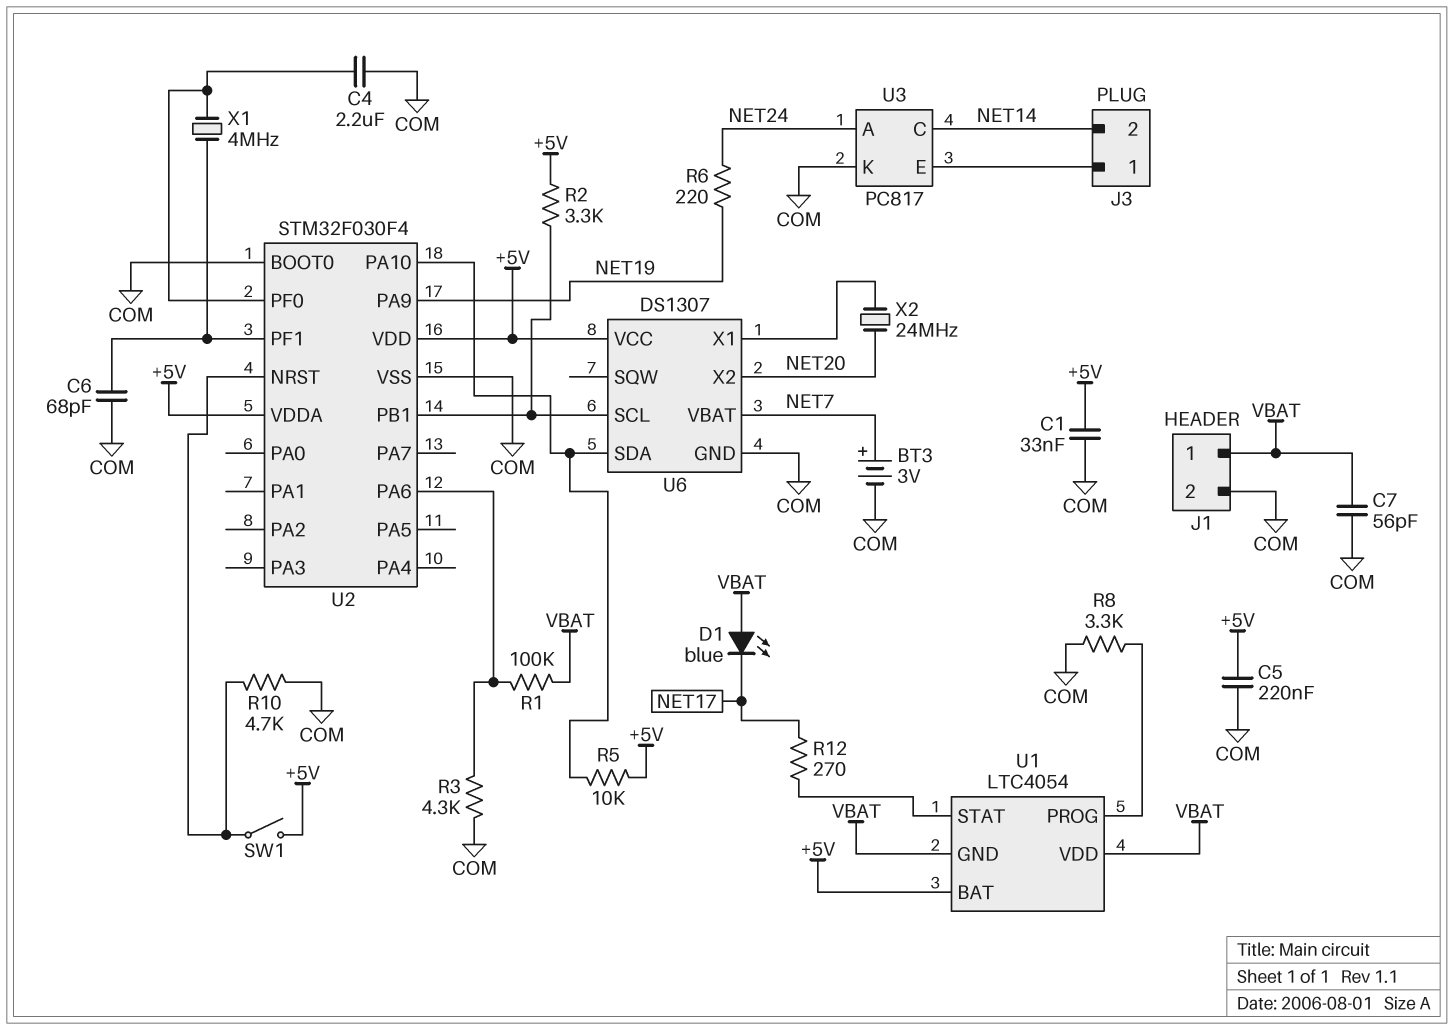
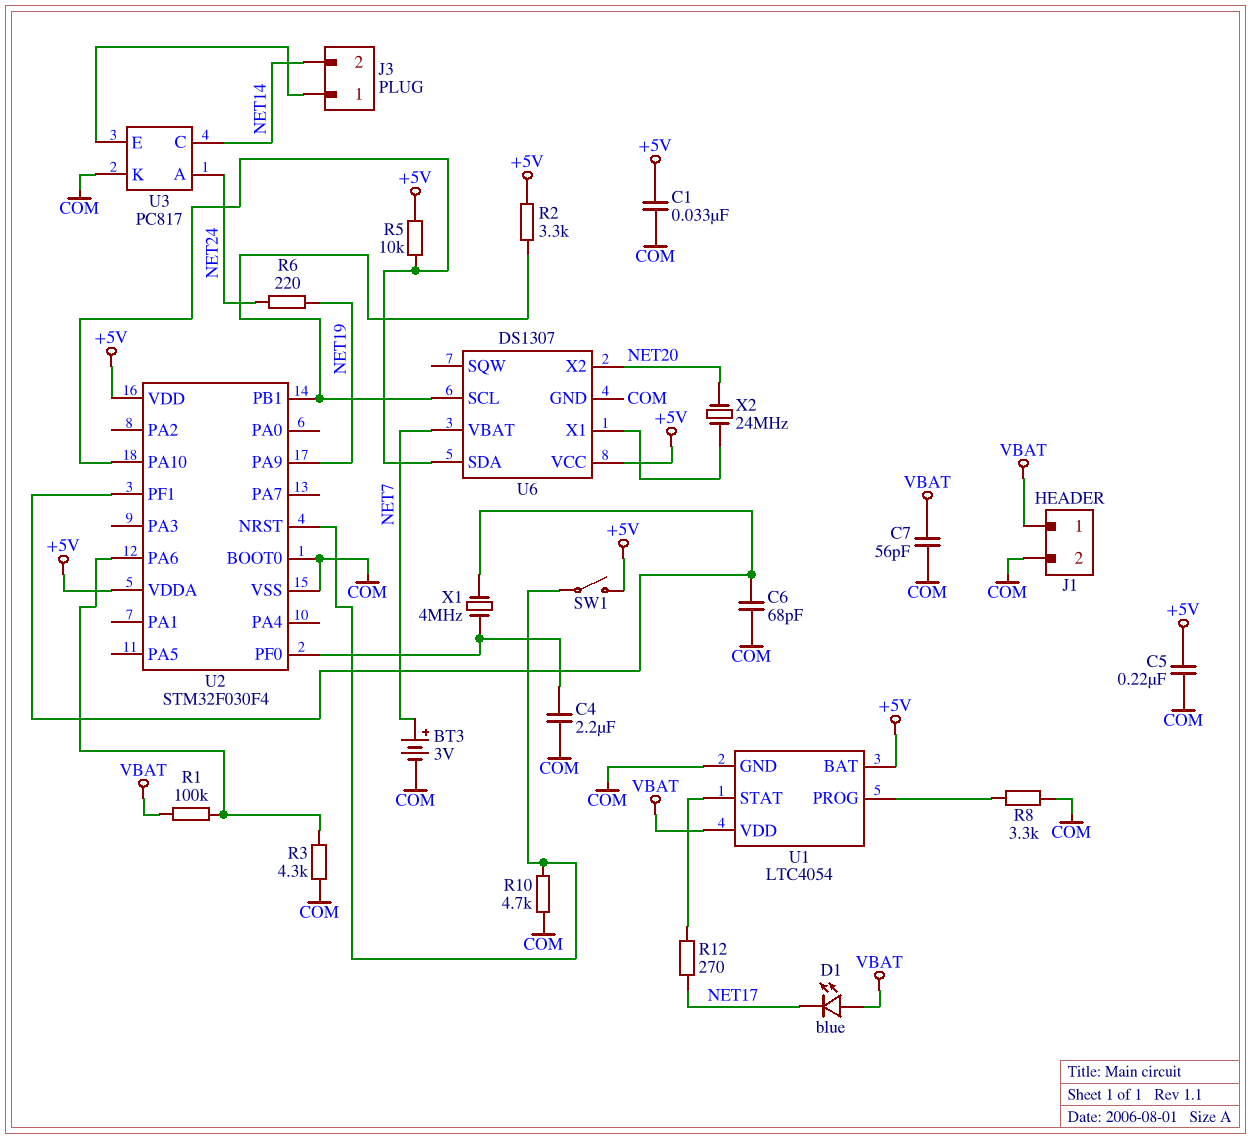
U1 pin GND: VBAT -> COM

